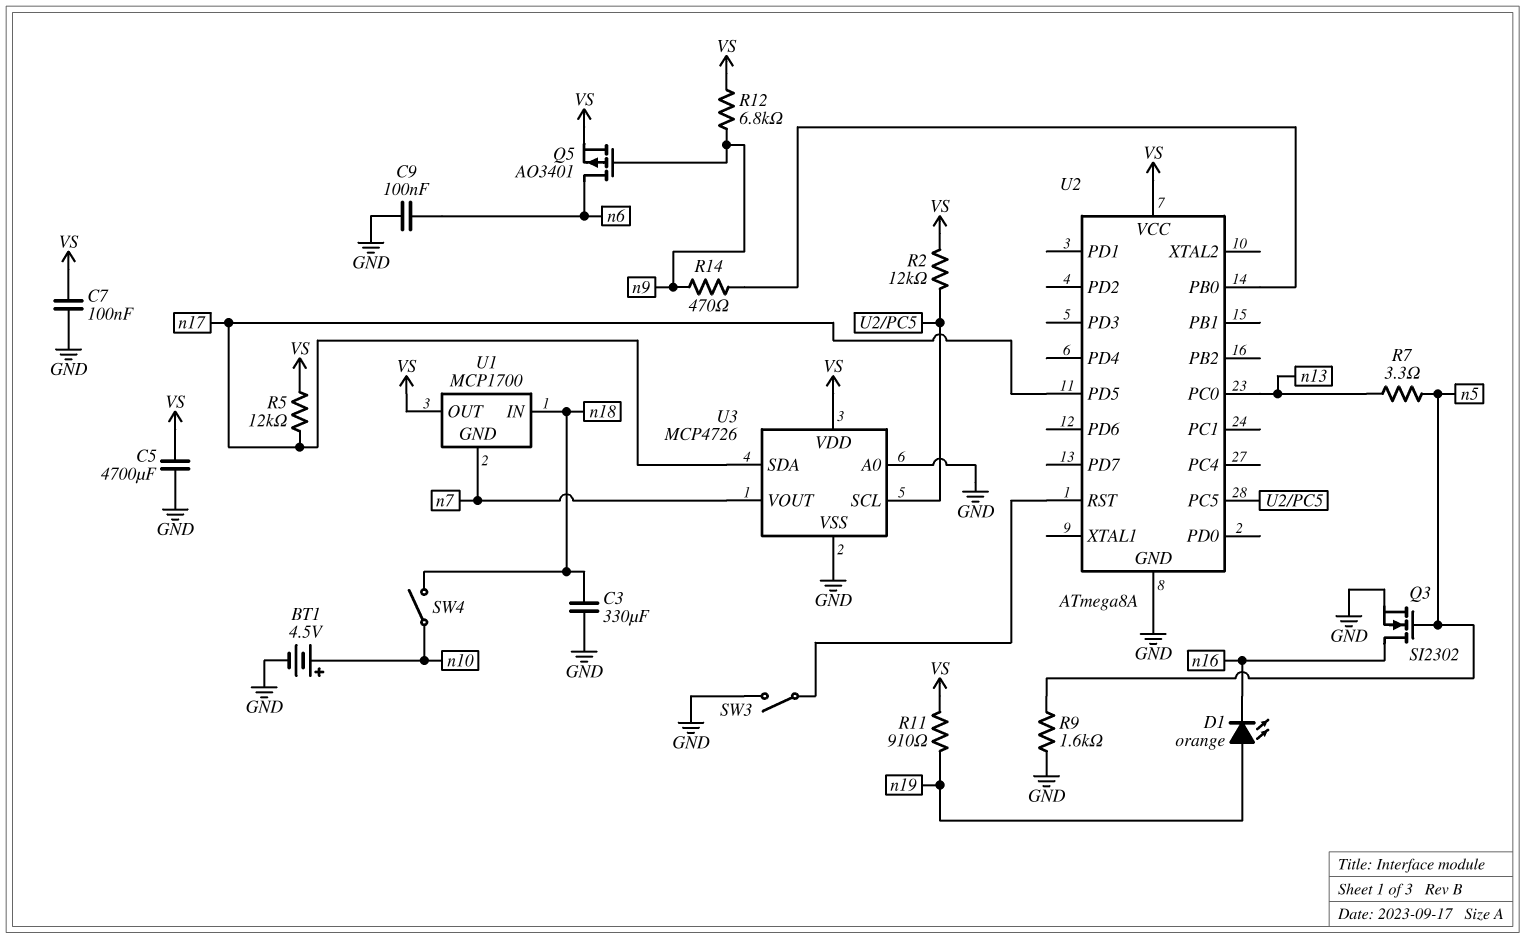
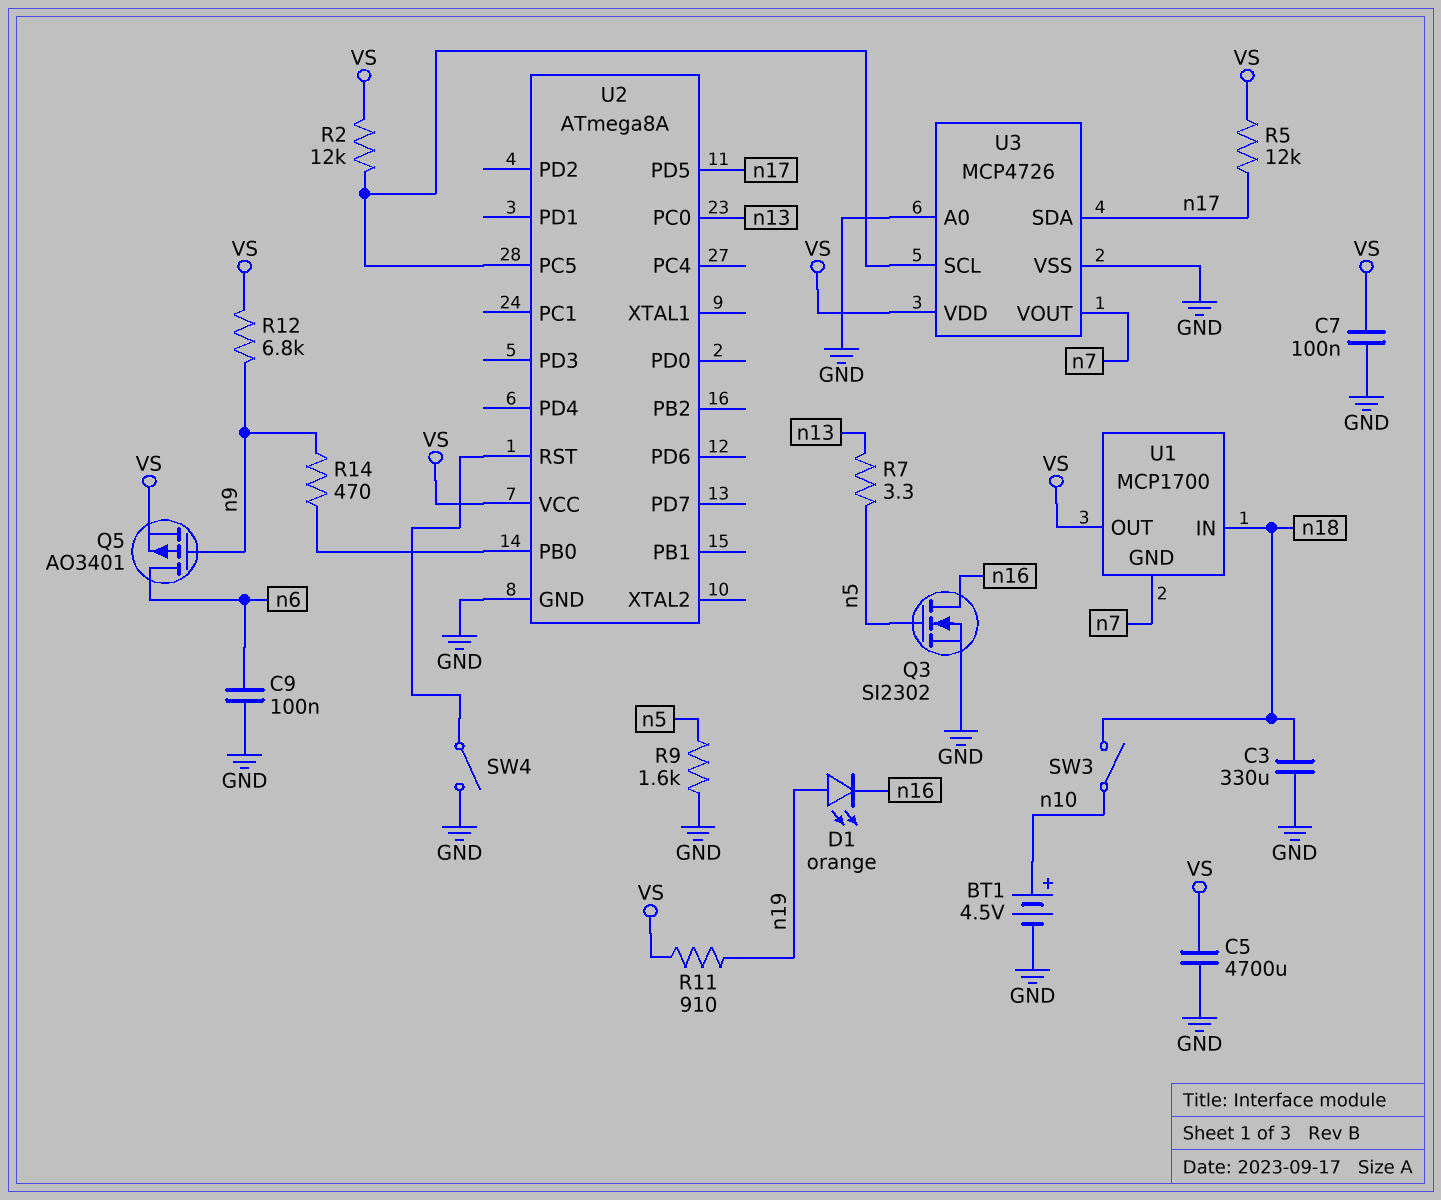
SW3: switch (GND, U2/RST) -> switch (n10, n18)
SW4: switch (n10, n18) -> switch (GND, U2/RST)

